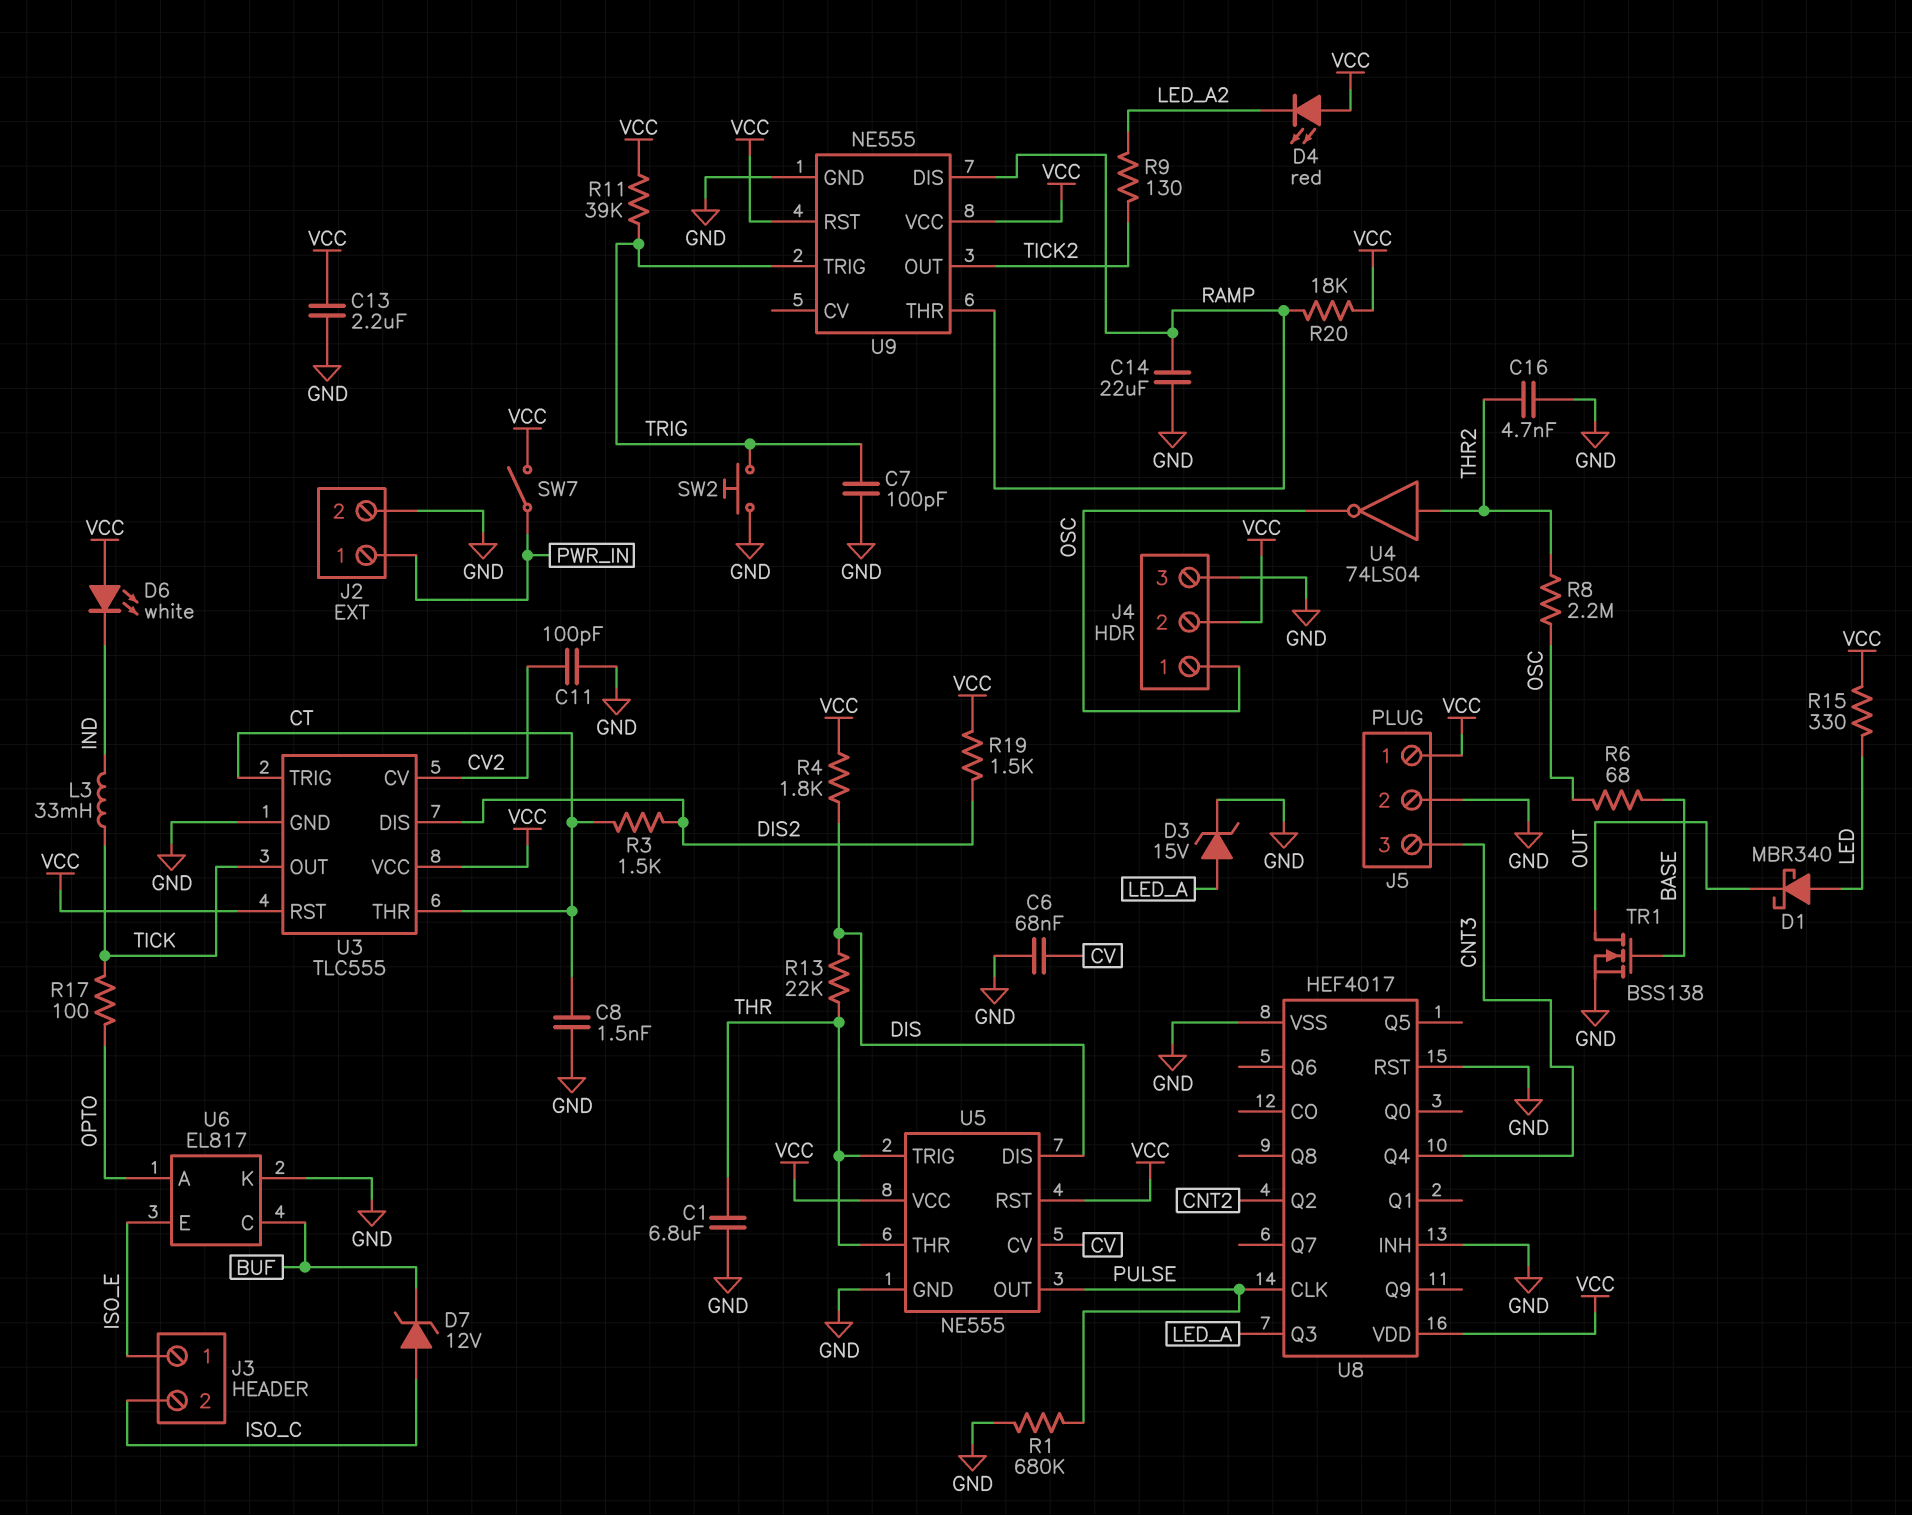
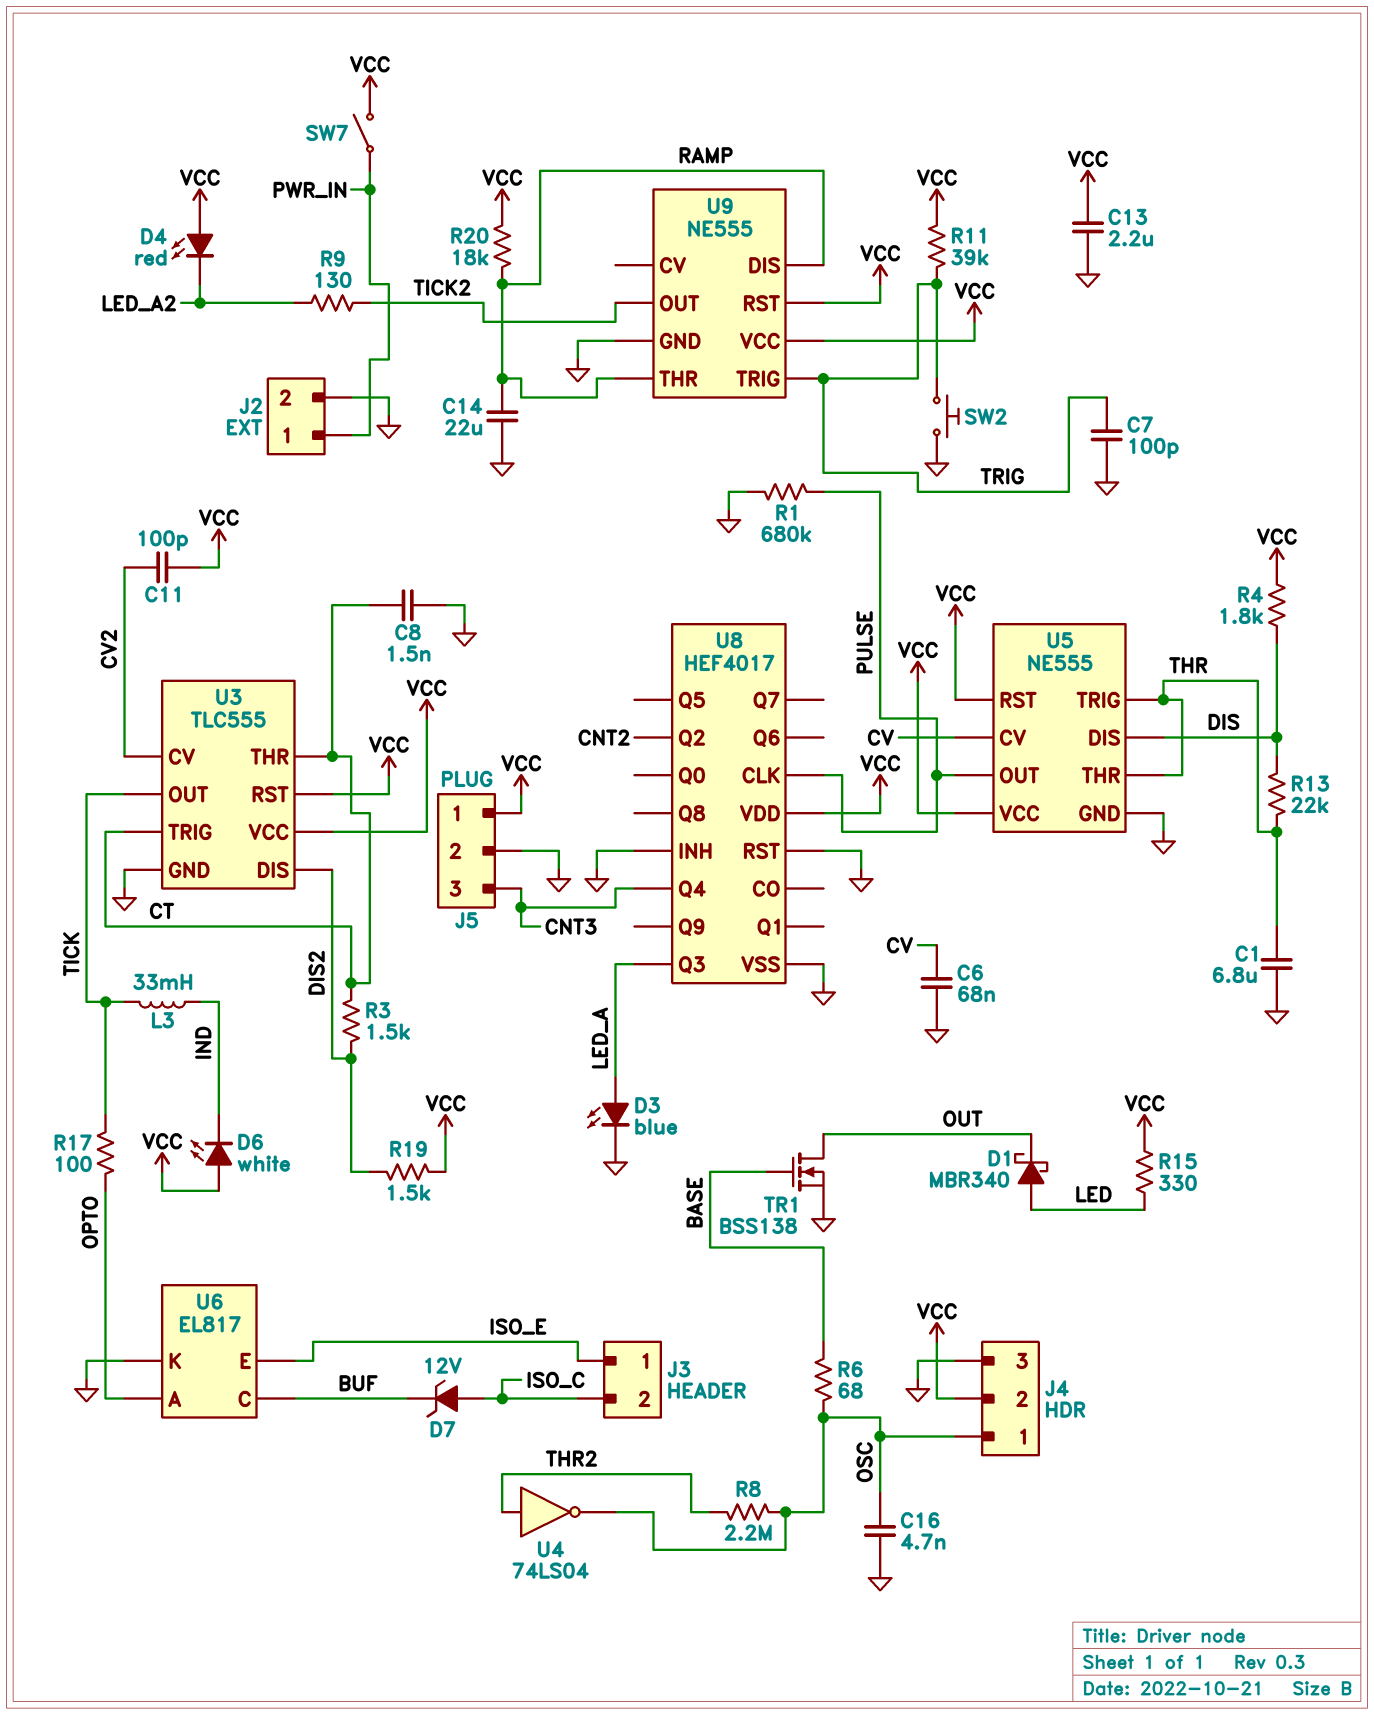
C11: 100pF (CV2, GND) -> 100pF (CV2, VCC)
C16: 4.7nF (GND, THR2) -> 4.7nF (GND, OSC)
D3: zener 15V (A LED_A, K GND) -> LED blue (A LED_A, K GND)

